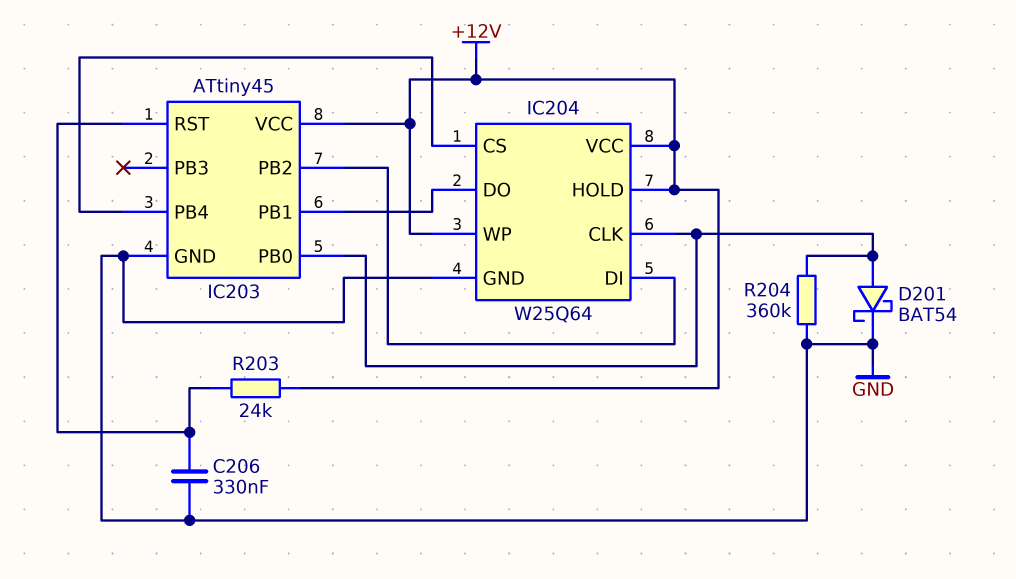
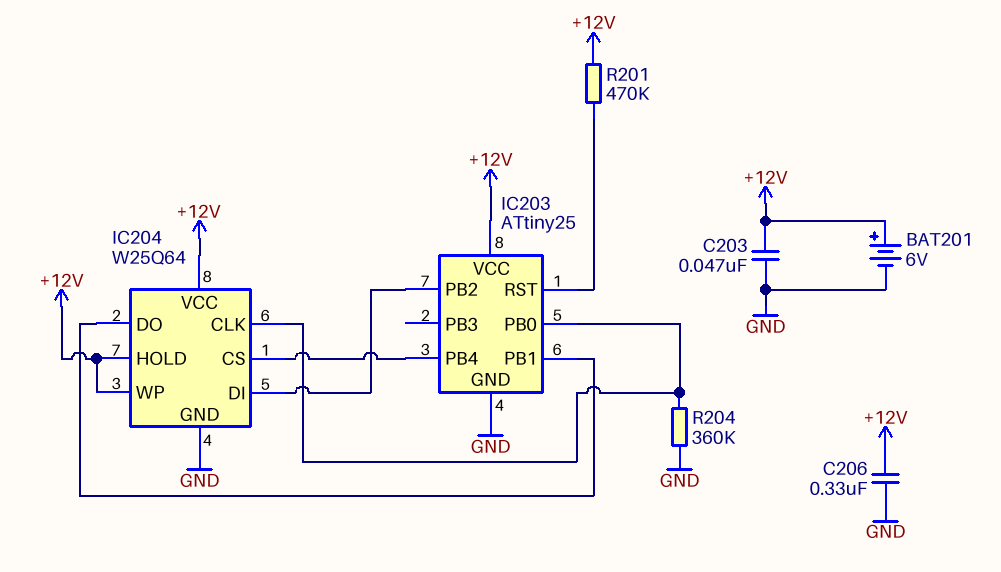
BAT201: none -> 6V (plus +12V, minus GND)
C203: none -> 47nF (+12V, GND)
C206: 330nF (GND, IC203/RST) -> 330nF (+12V, GND)
D201: schottky BAT54 (A IC203/PB0, K GND) -> none
IC203: ATtiny45 -> ATtiny25
R201: none -> 470k (+12V, IC203/RST)
R203: 24k (+12V, IC203/RST) -> none

